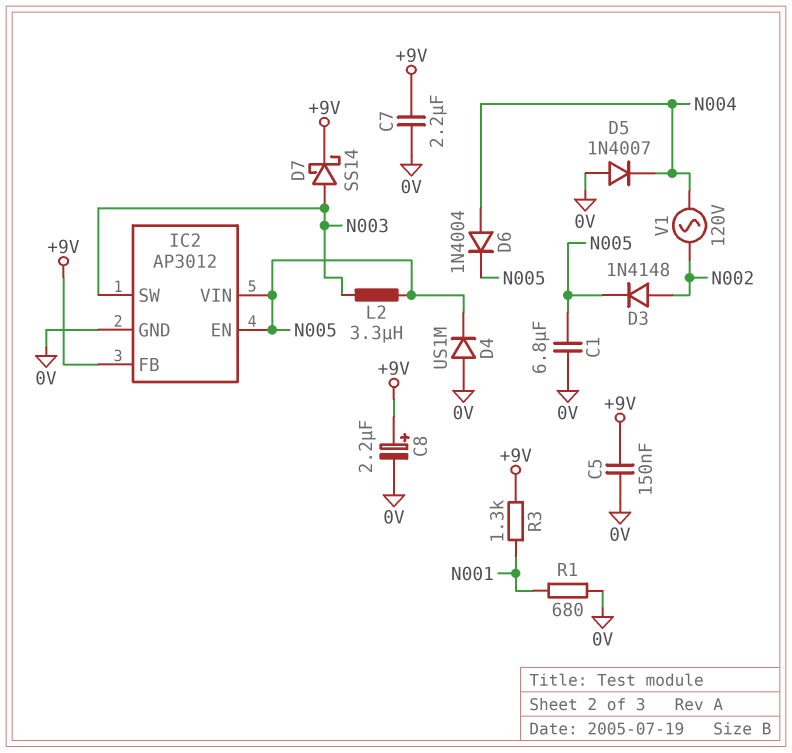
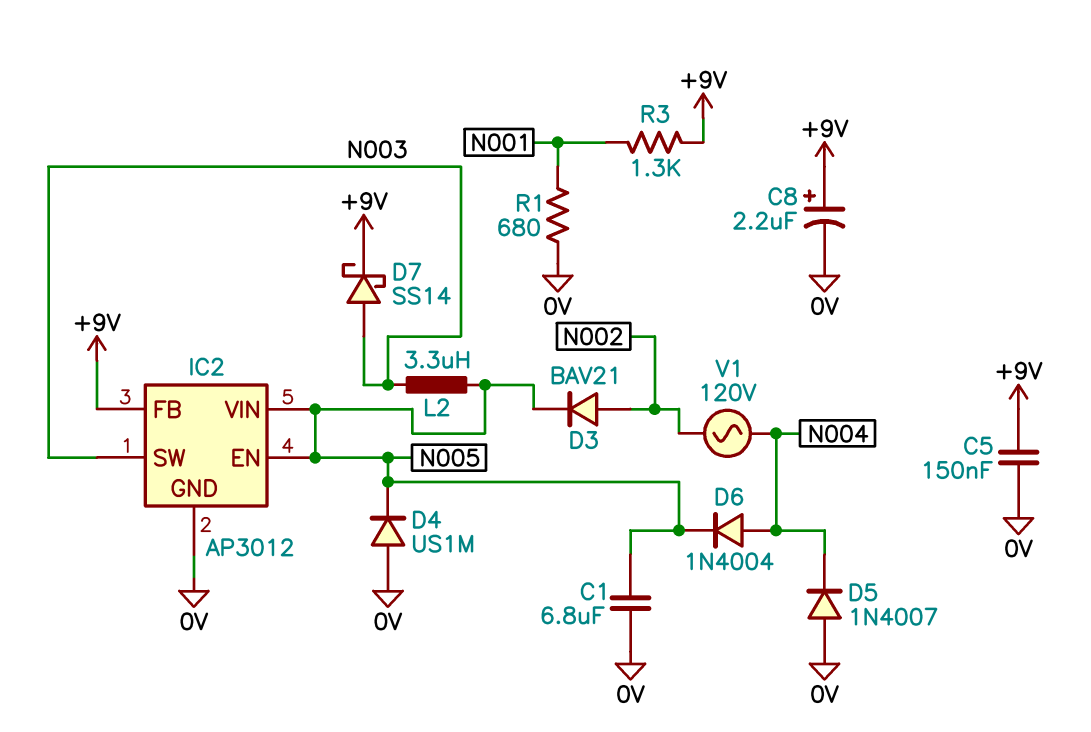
C7: 2.2uF (+9V, 0V) -> none
D3: diode 1N4148 (A N002, K N005) -> diode BAV21 (A N002, K N005)

